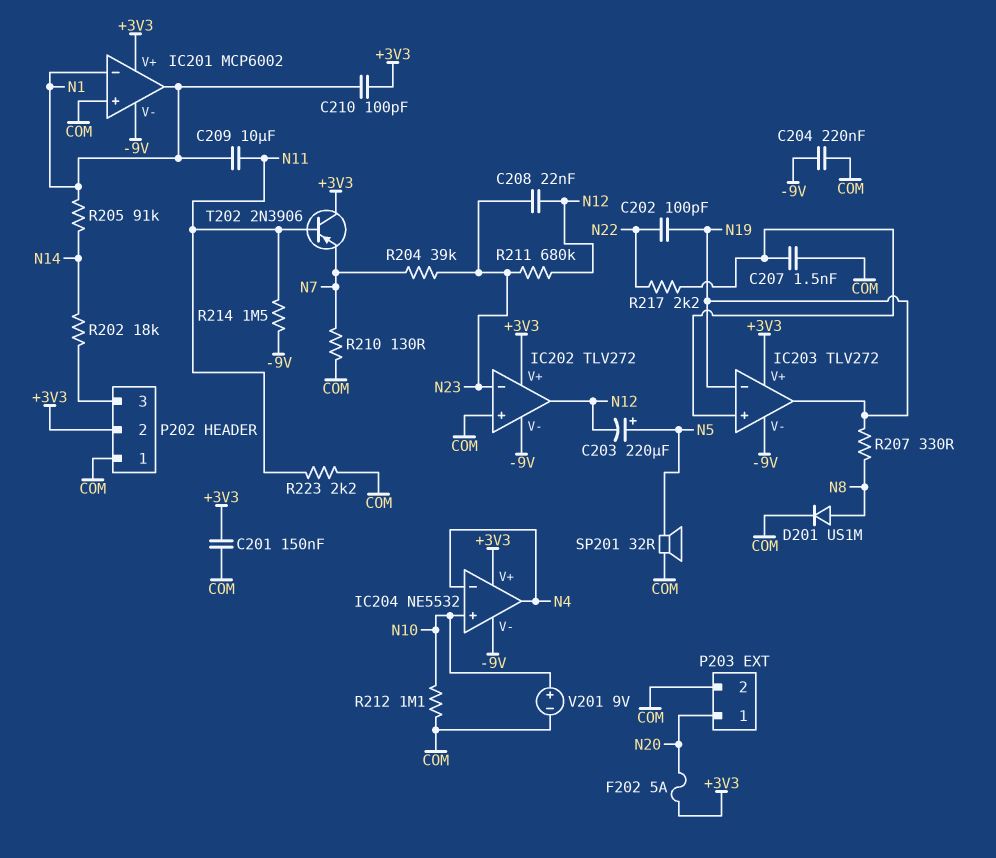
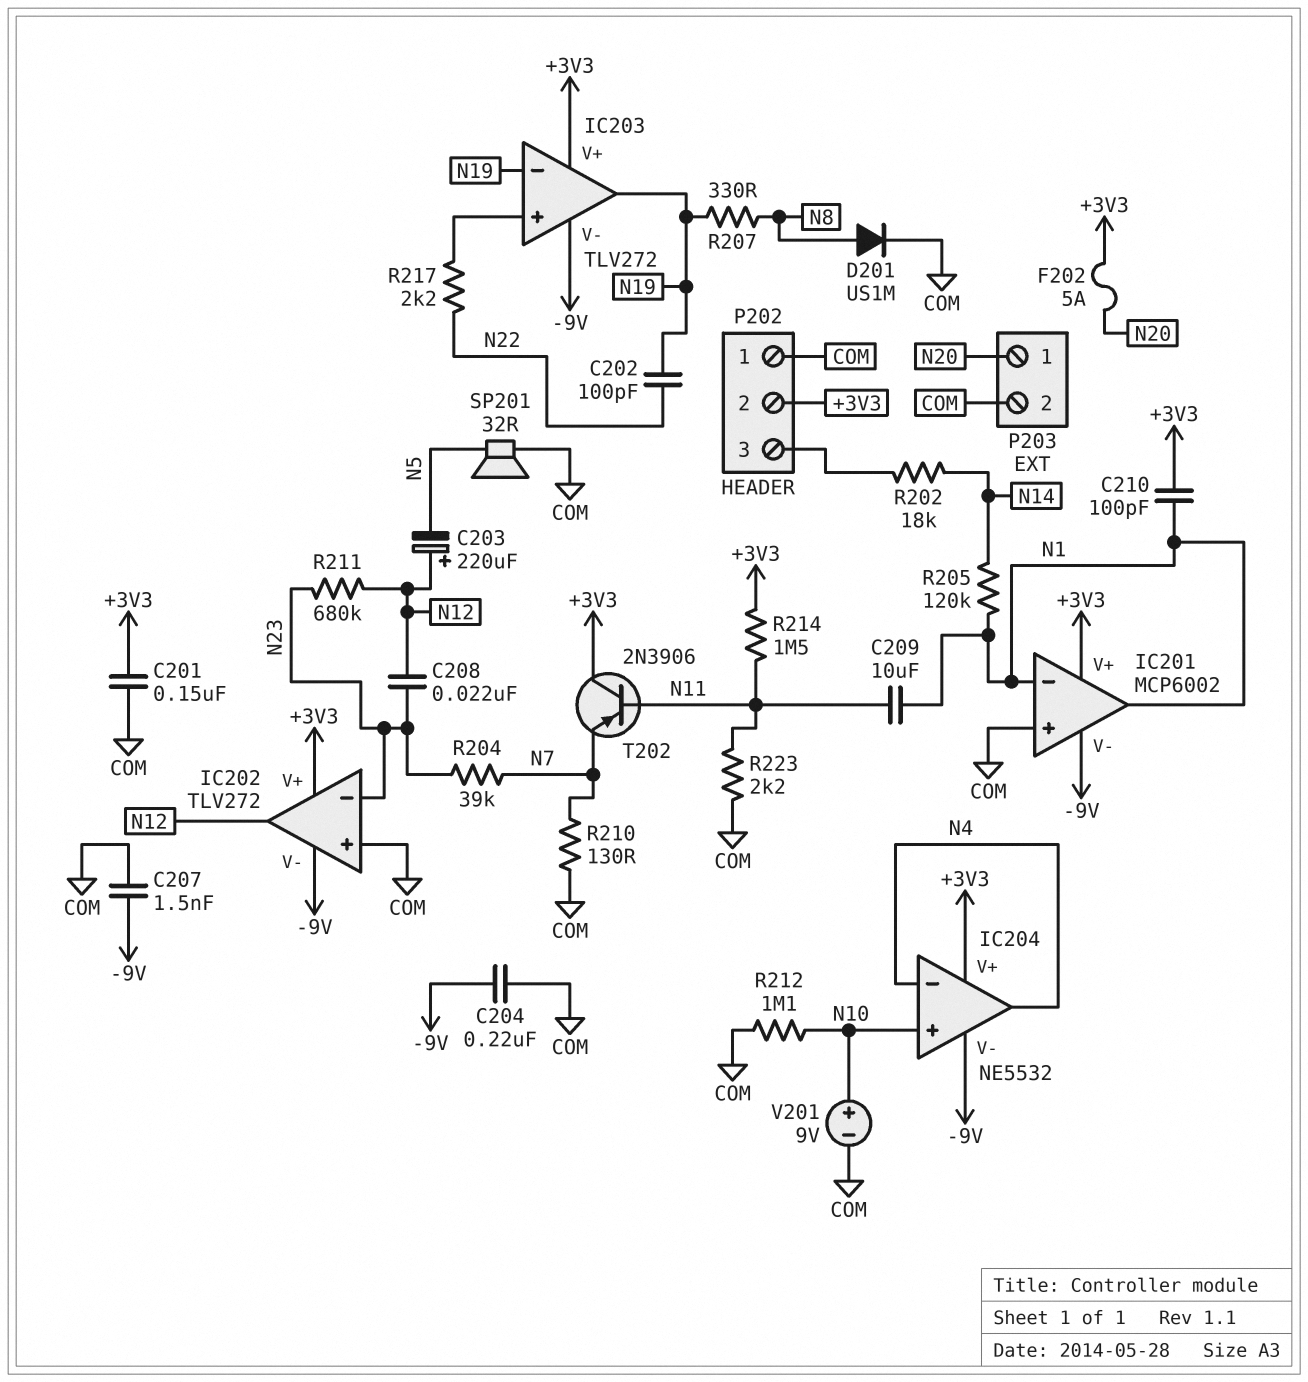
C203: 220uF (plus N5, minus N12) -> 220uF (plus N12, minus N5)
C207: 1.5nF (COM, IC203/in+) -> 1.5nF (-9V, COM)
R205: 91k (N1, N14) -> 120k (N1, N14)
R214: 1.5M (-9V, N11) -> 1.5M (+3V3, N11)

